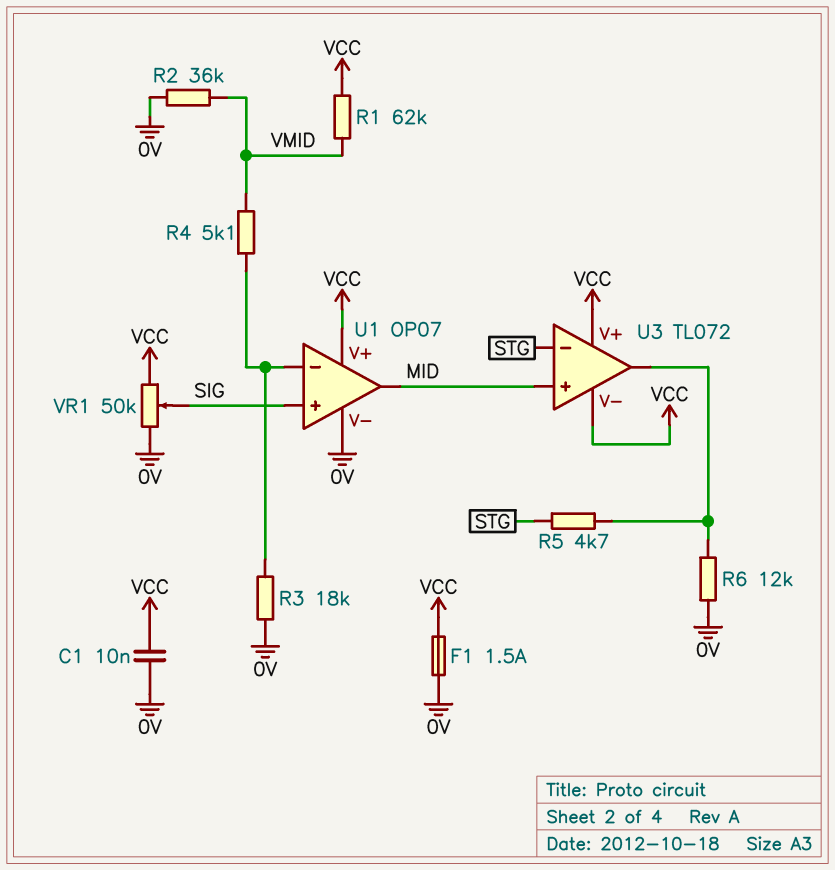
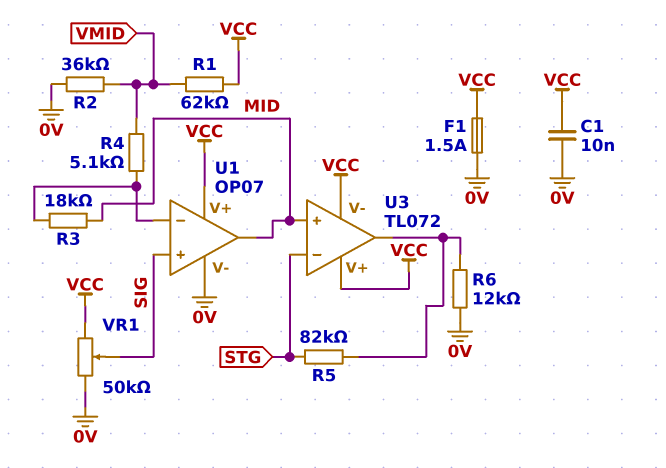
R3: 18k (0V, U1/in-) -> 18k (MID, U1/in-)
R5: 4.7k (STG, U3/out) -> 82k (STG, U3/out)

